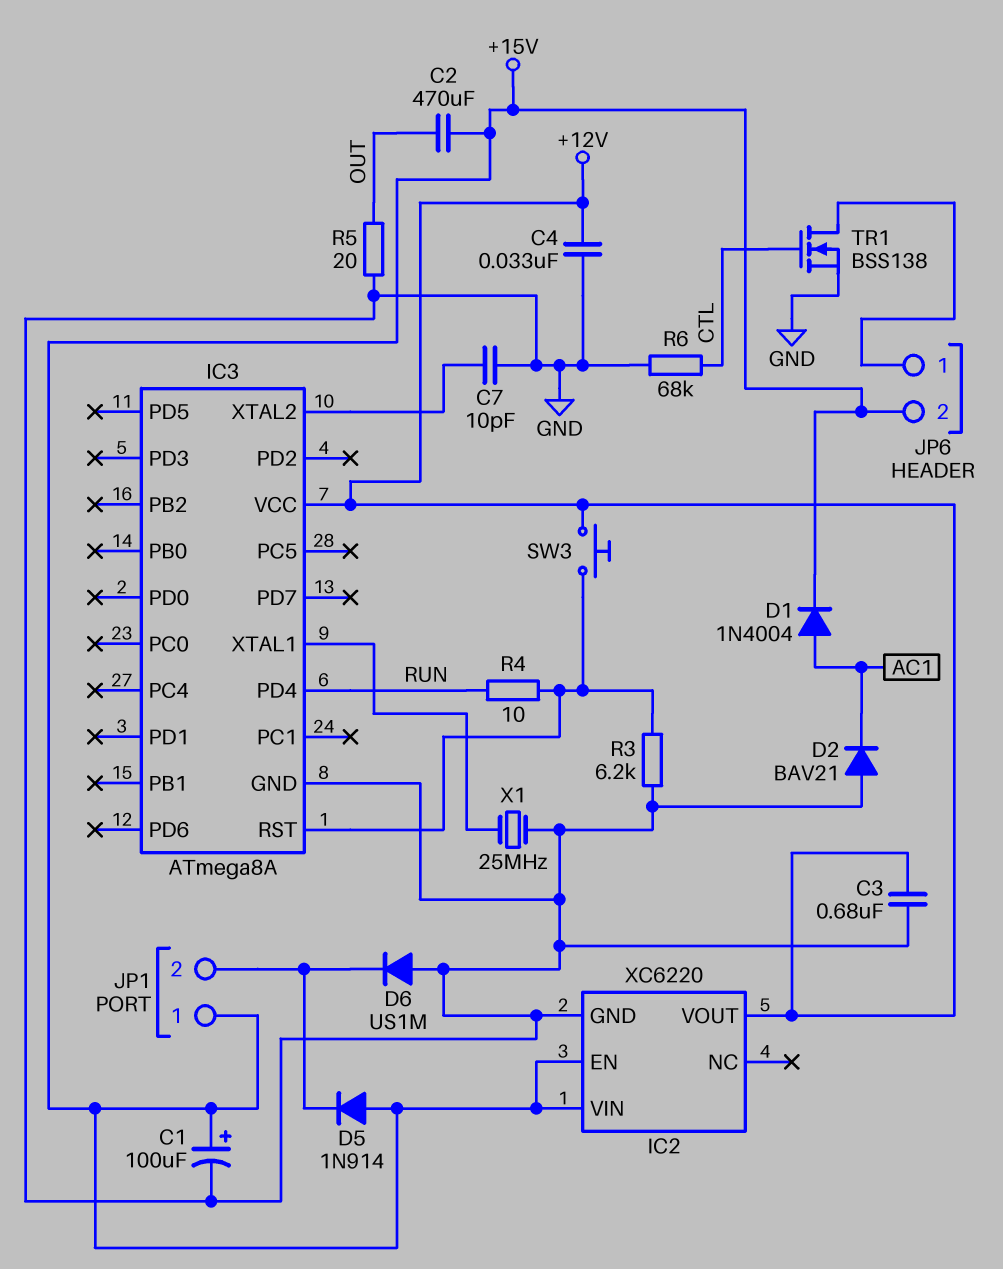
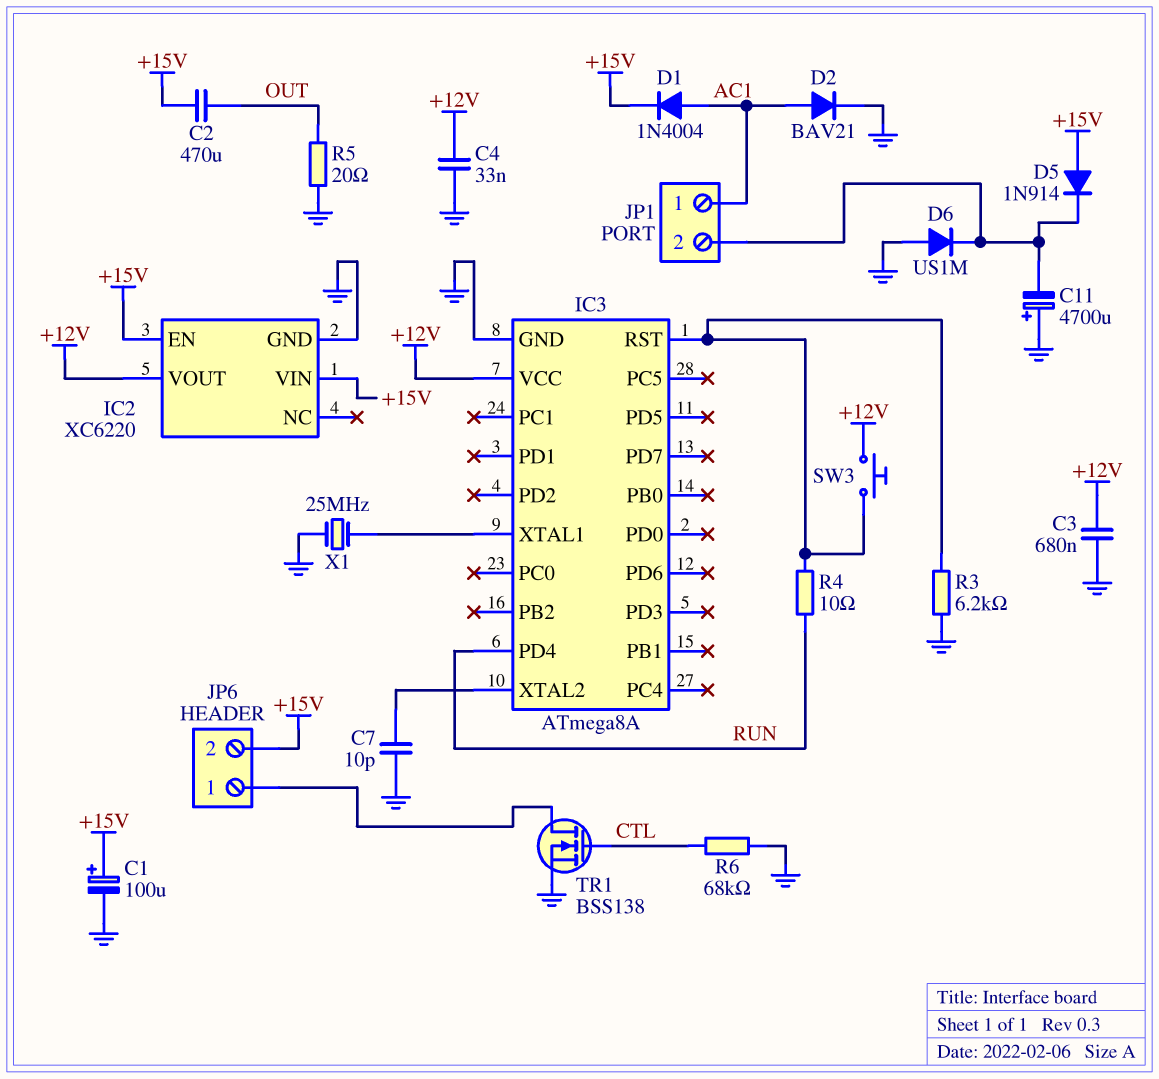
C11: none -> 4700uF (plus GND, minus JP1/2)
D2: diode BAV21 (A GND, K AC1) -> diode BAV21 (A AC1, K GND)
JP1 pin 1: +15V -> AC1

